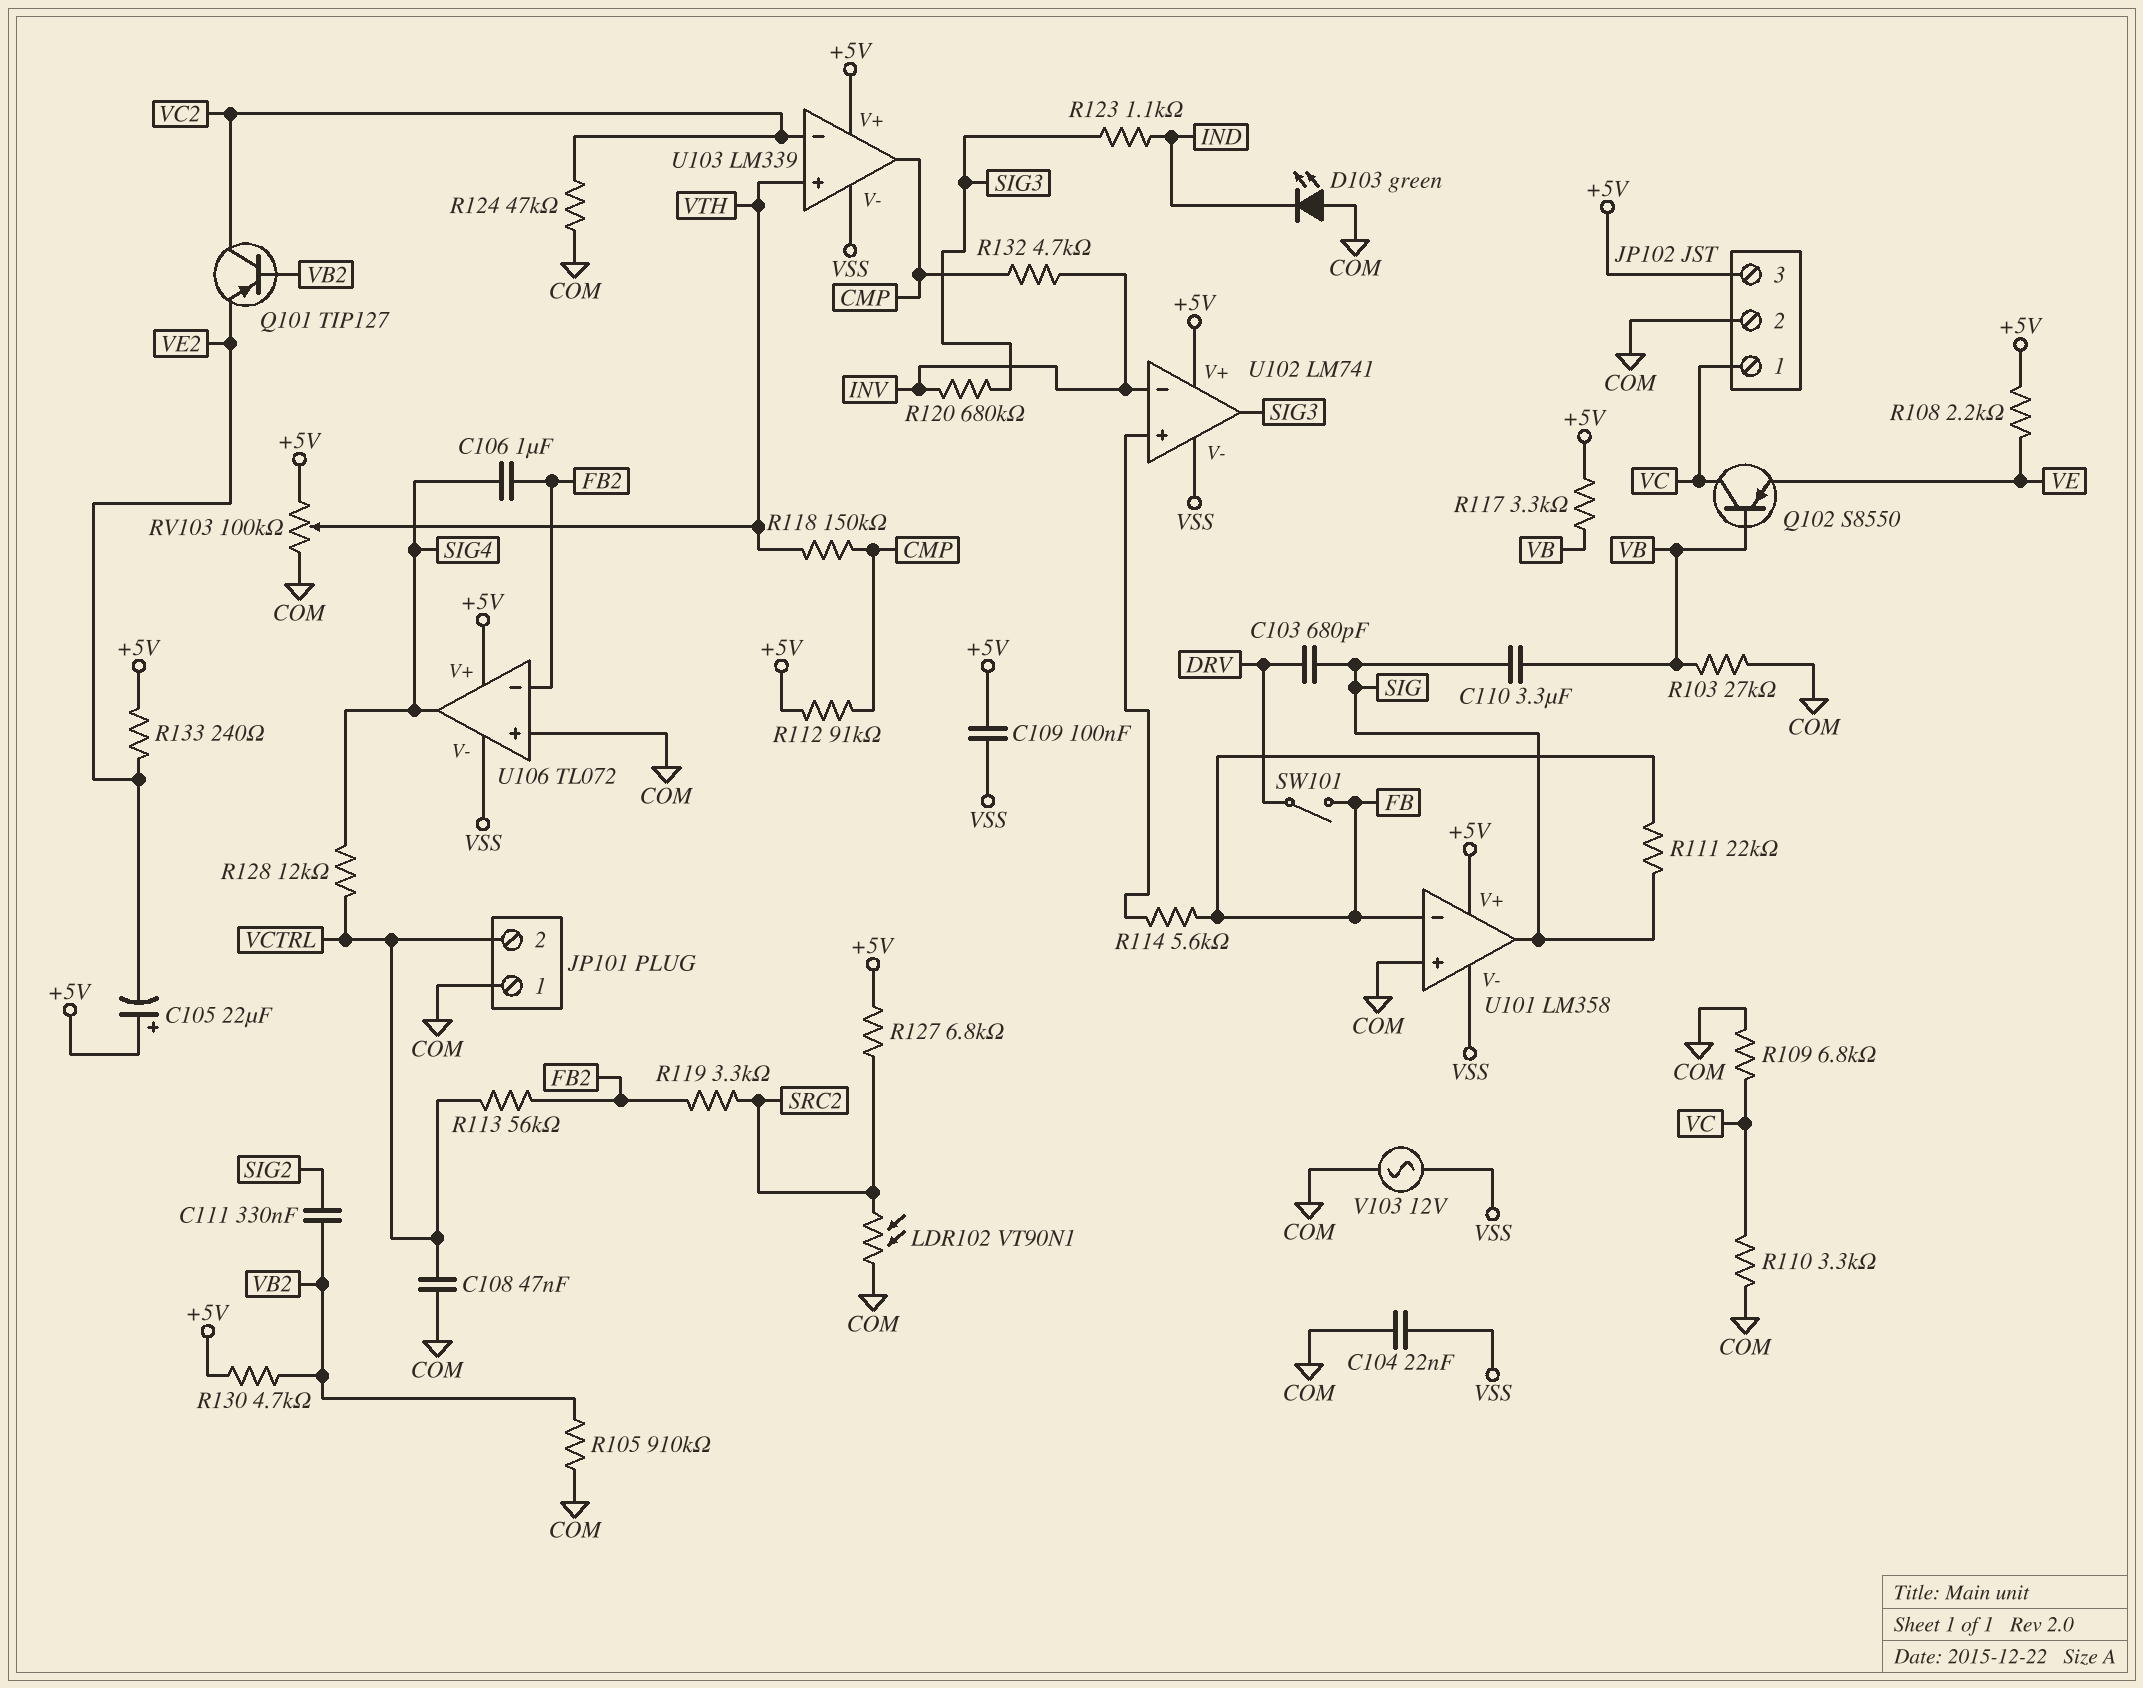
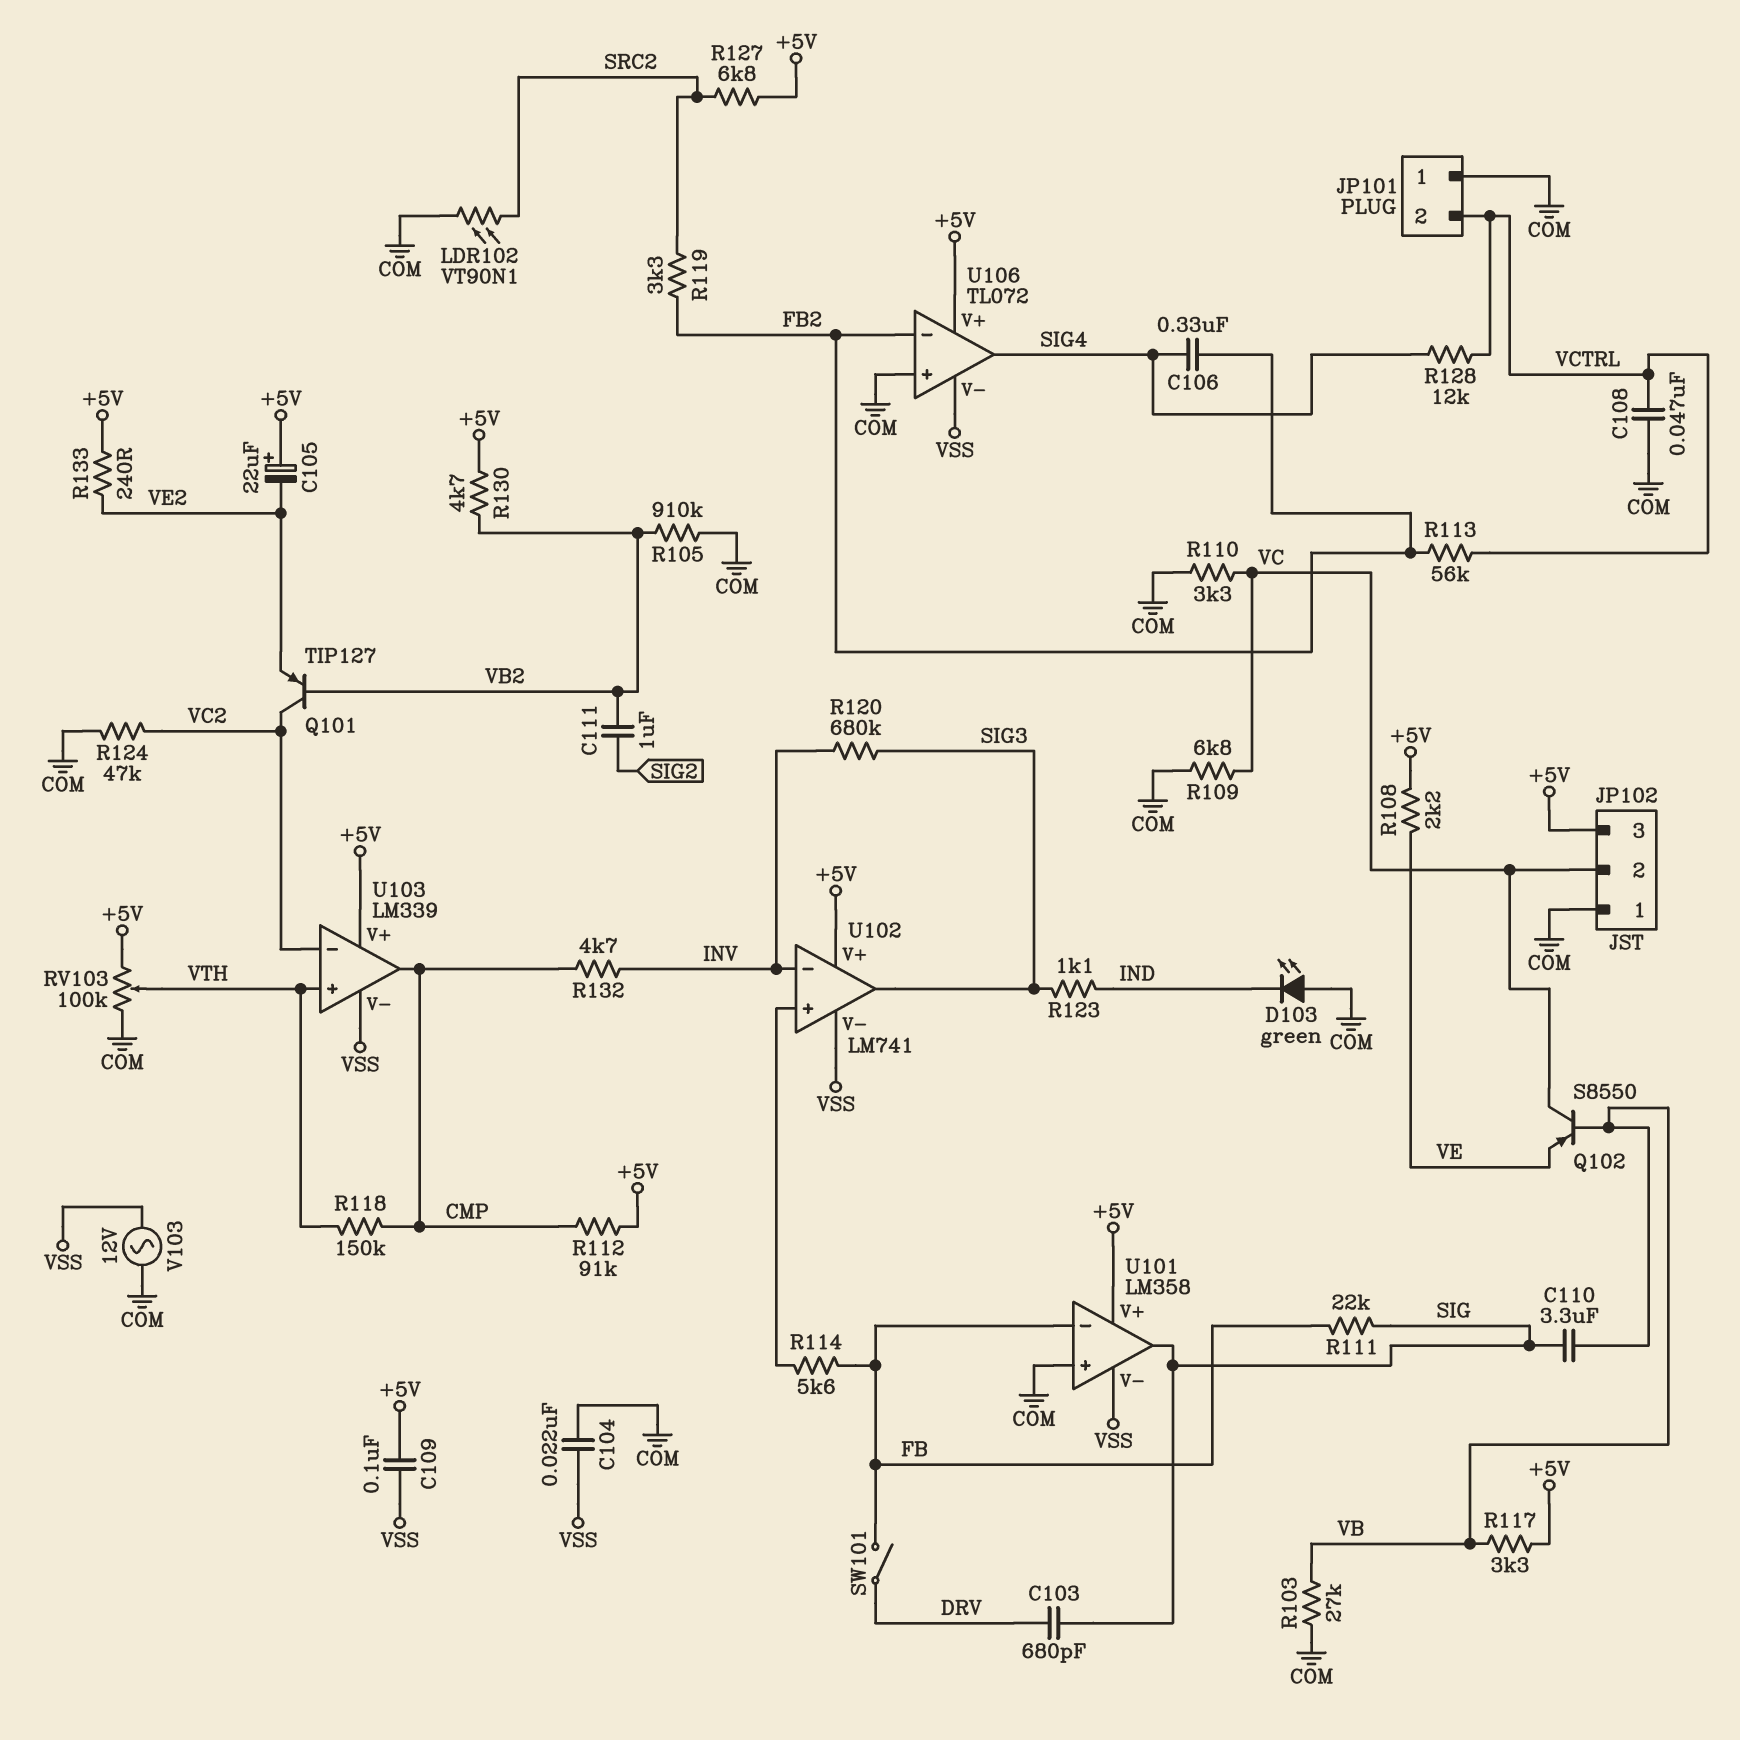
C106: 1uF (FB2, SIG4) -> 330nF (FB2, SIG4)
C111: 330nF (SIG2, VB2) -> 1uF (SIG2, VB2)
JP102 pin 1: VC -> COM
JP102 pin 2: COM -> VC

